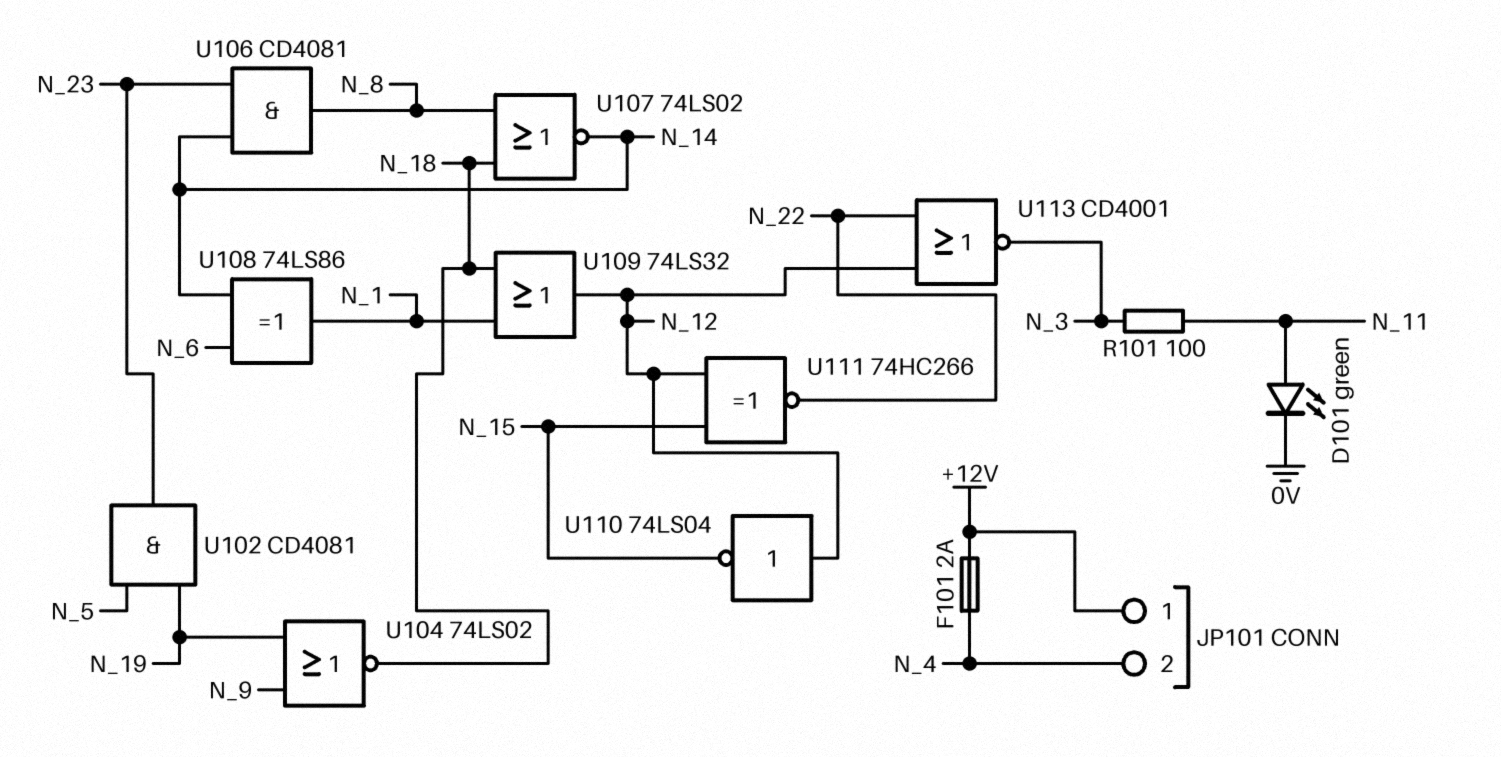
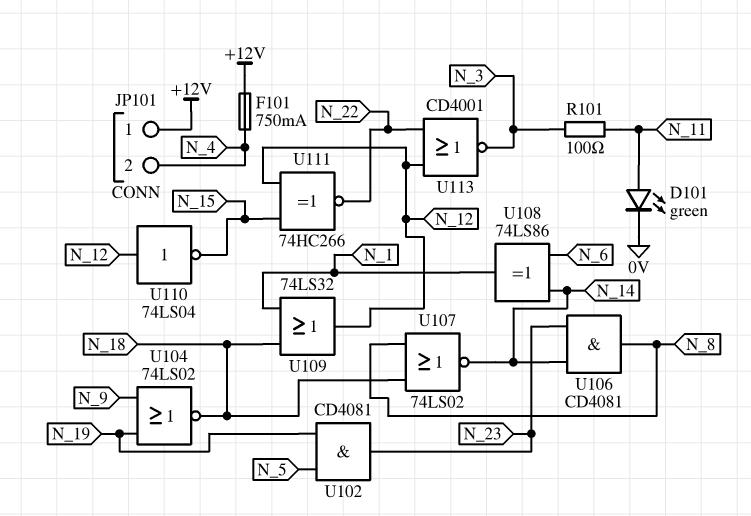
F101: 2A (+12V, N_4) -> 750mA (+12V, N_4)

